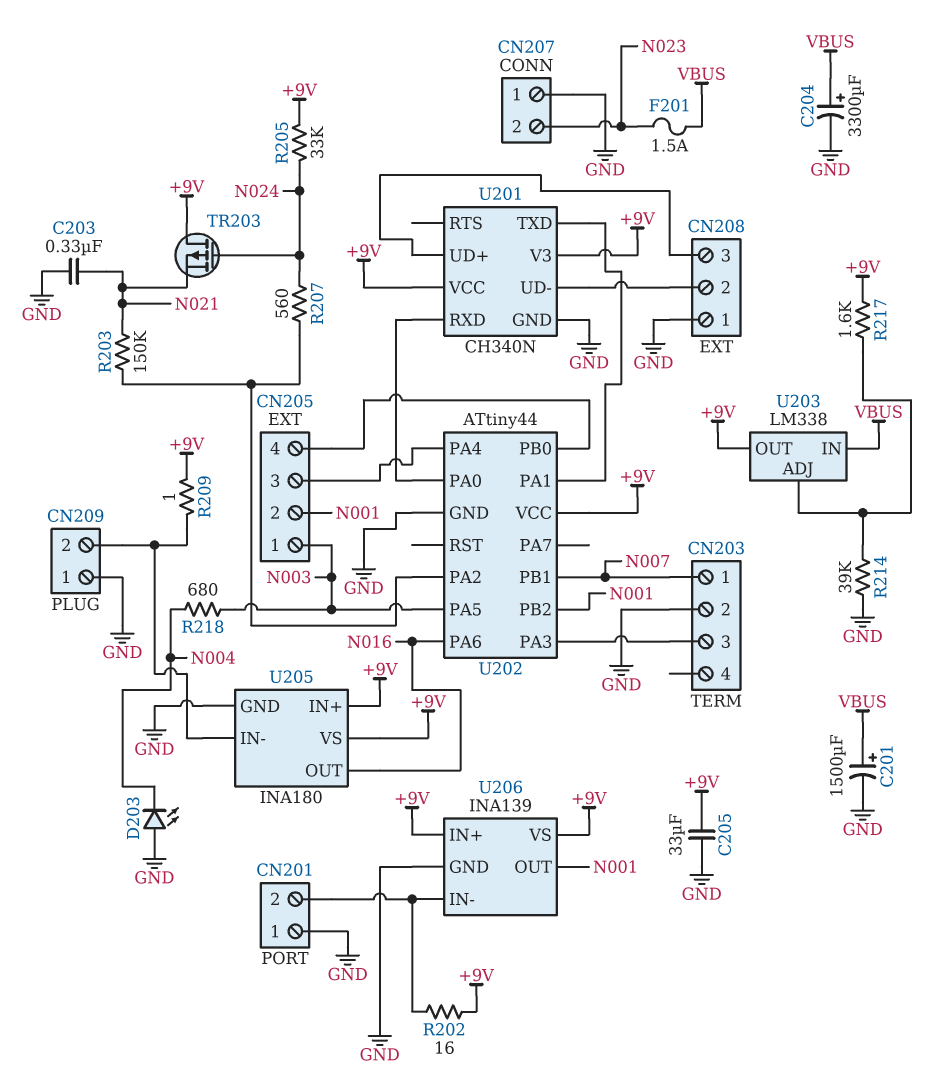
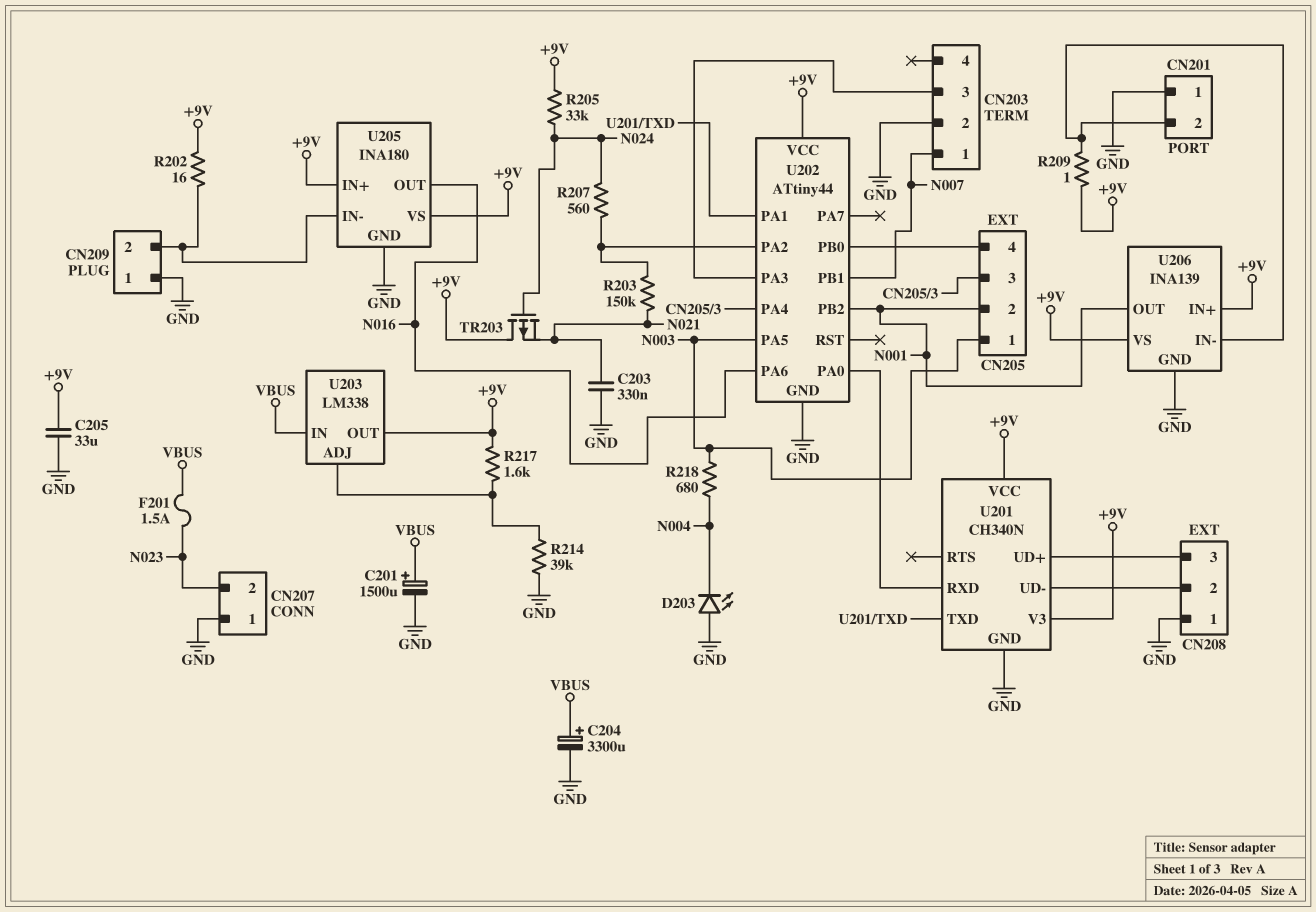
R202: 16 (+9V, CN201/2) -> 16 (+9V, CN209/2)
R209: 1 (+9V, CN209/2) -> 1 (+9V, CN201/2)

